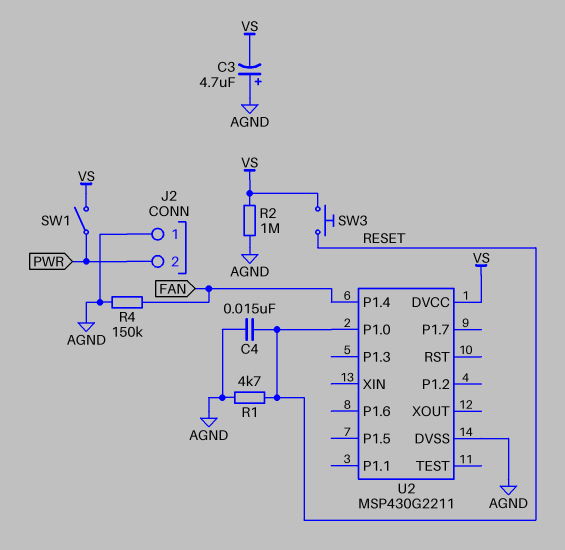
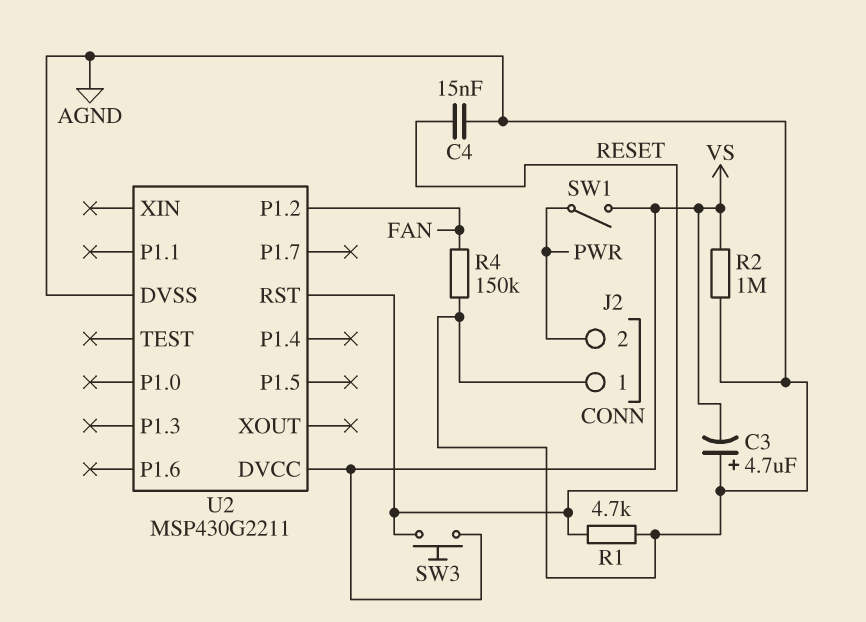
U2 pin P1.0: RESET -> none
U2 pin P1.2: none -> FAN
U2 pin P1.4: FAN -> none
U2 pin RST: none -> RESET

